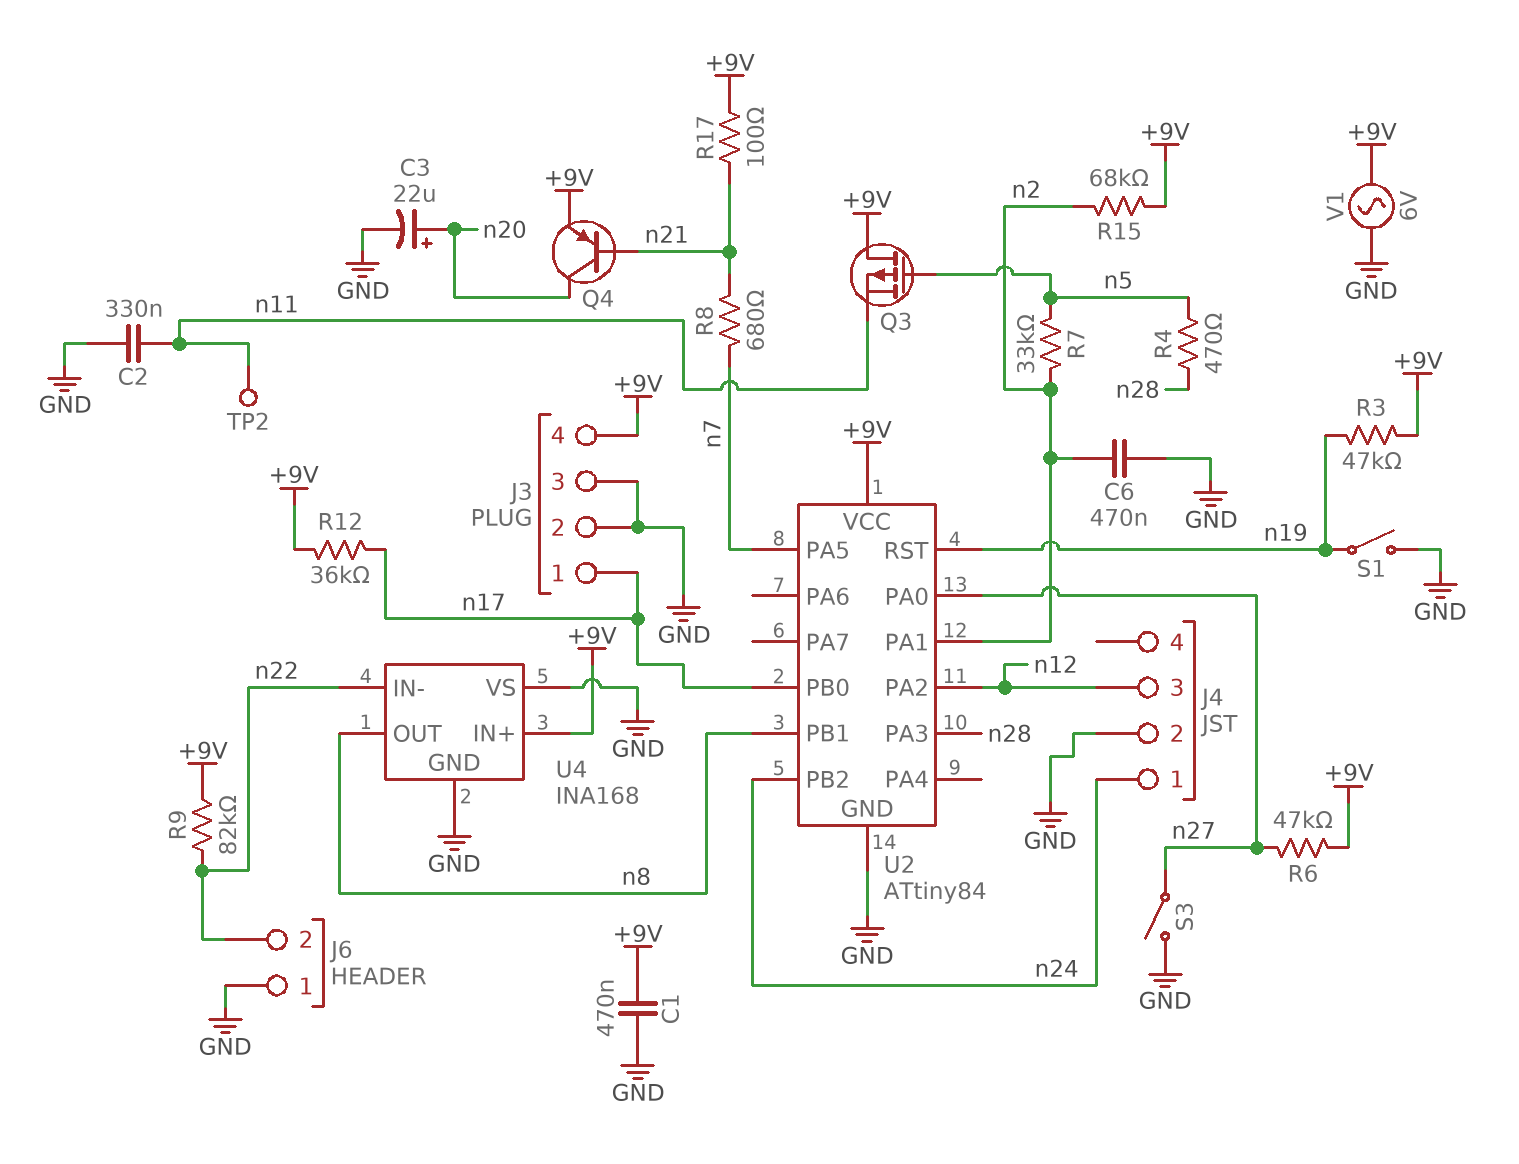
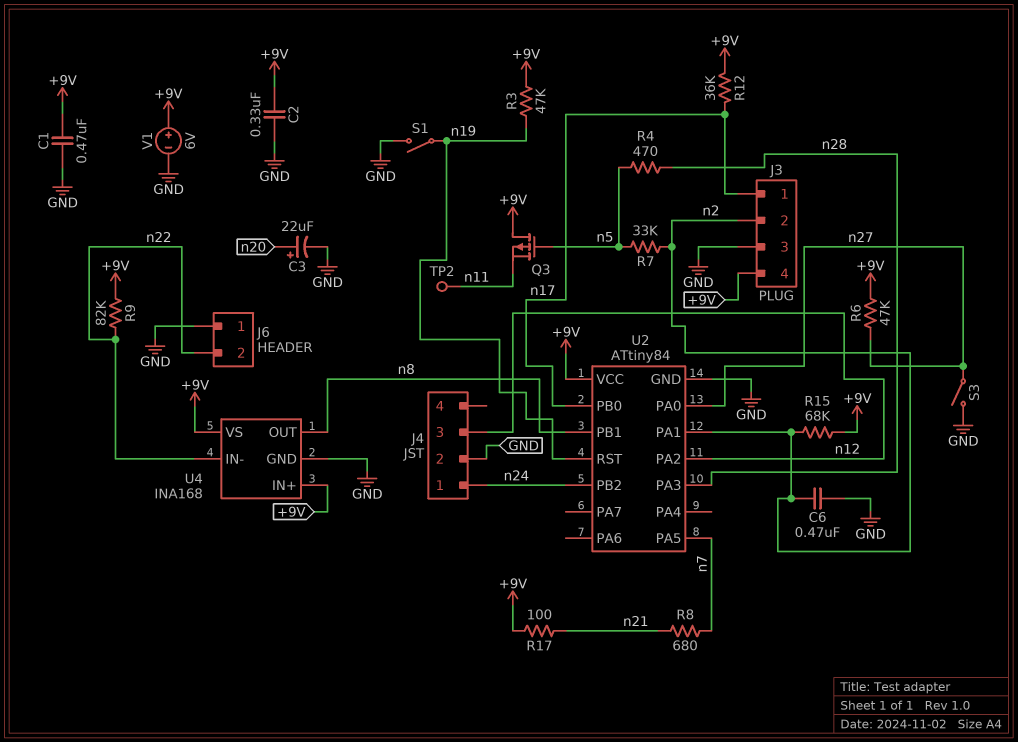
C2: 330nF (GND, n11) -> 330nF (+9V, GND)
J3 pin 2: GND -> n2
Q4: PNP (B n21, C n20, E +9V) -> none
U4 pin VS: GND -> +9V
V1: AC 6V (+9V, GND) -> 6V (plus +9V, minus GND)

